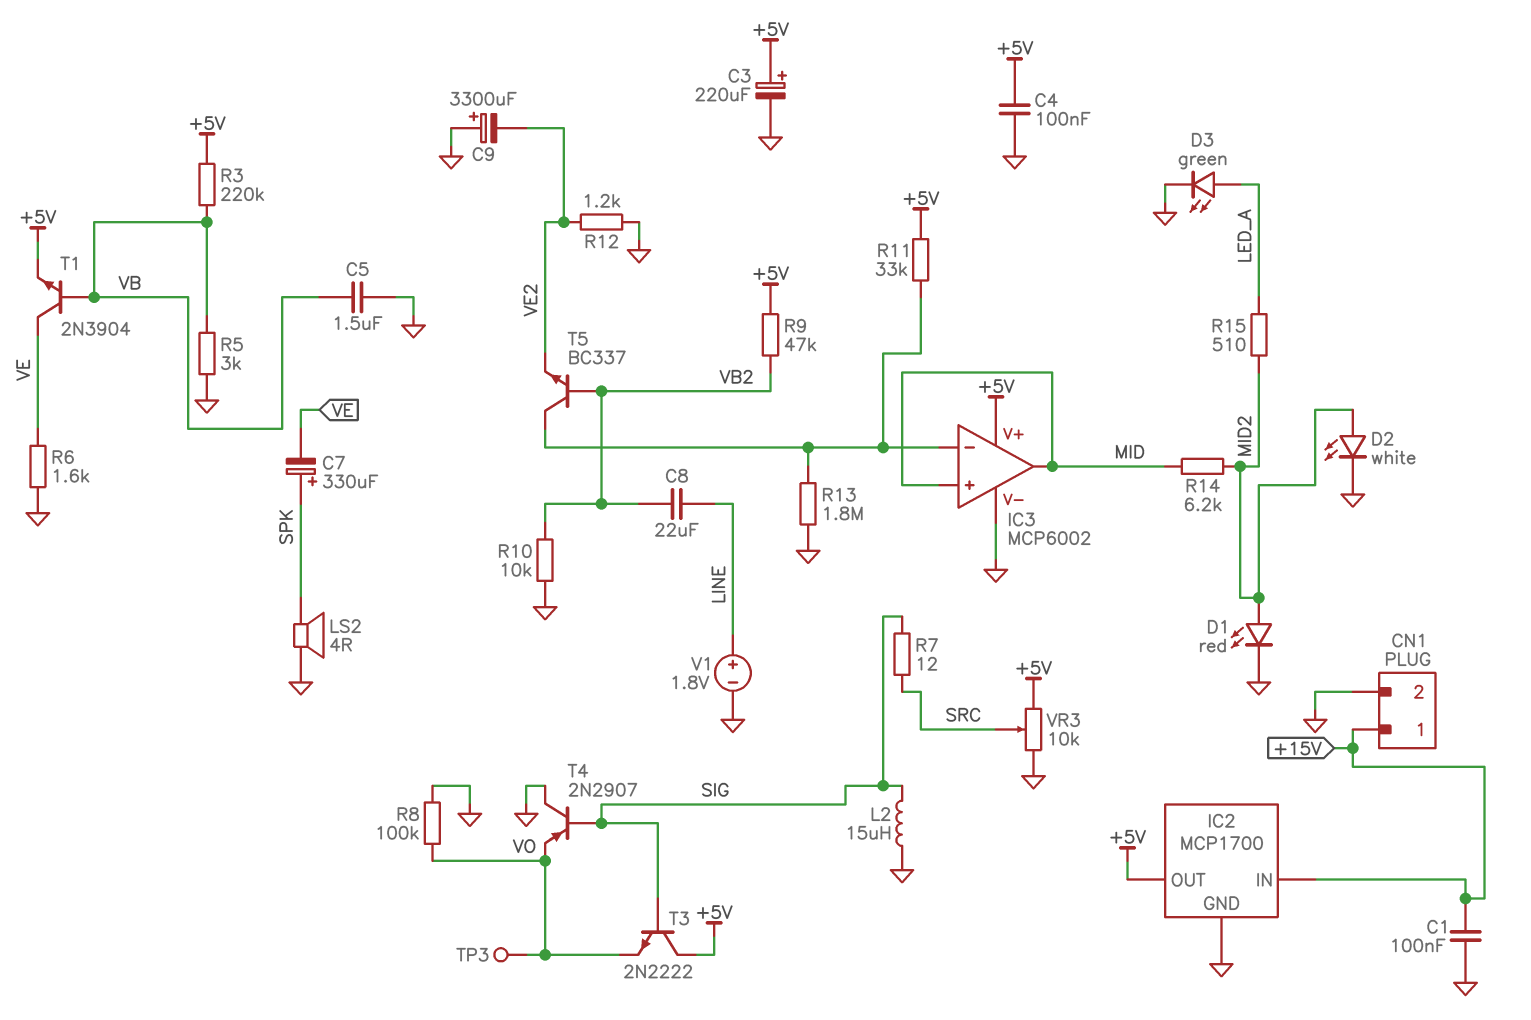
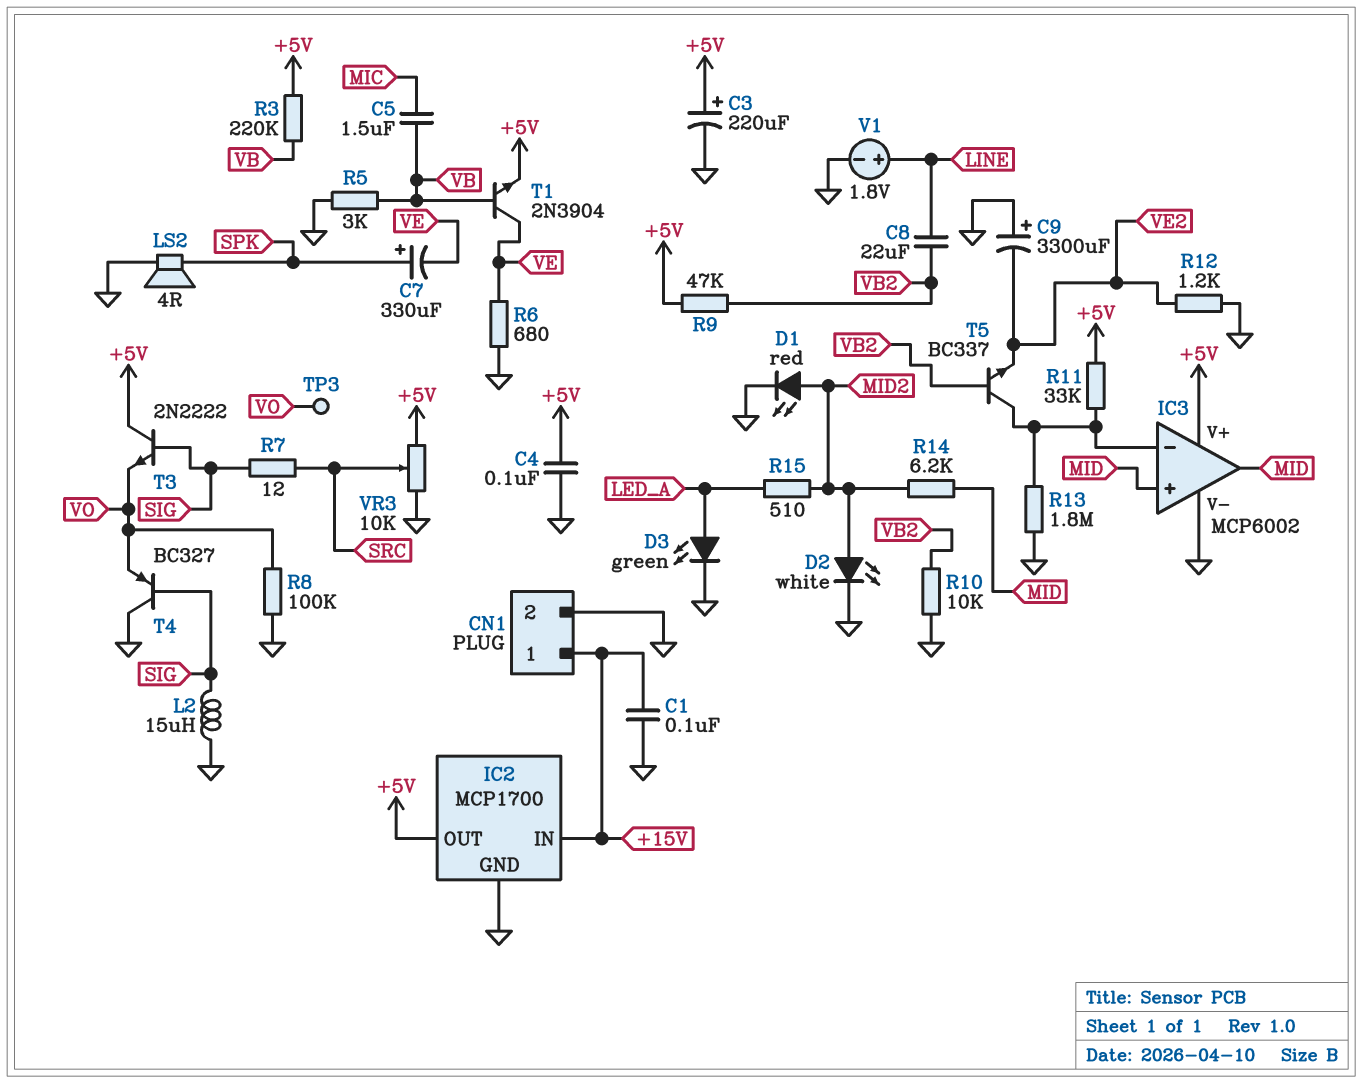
C5: 1.5uF (GND, VB) -> 1.5uF (MIC, VB)
R6: 1.6k (GND, VE) -> 680 (GND, VE)
T4: PNP 2N2907 (B SIG, C GND, E VO) -> PNP BC327 (B SIG, C GND, E VO)

